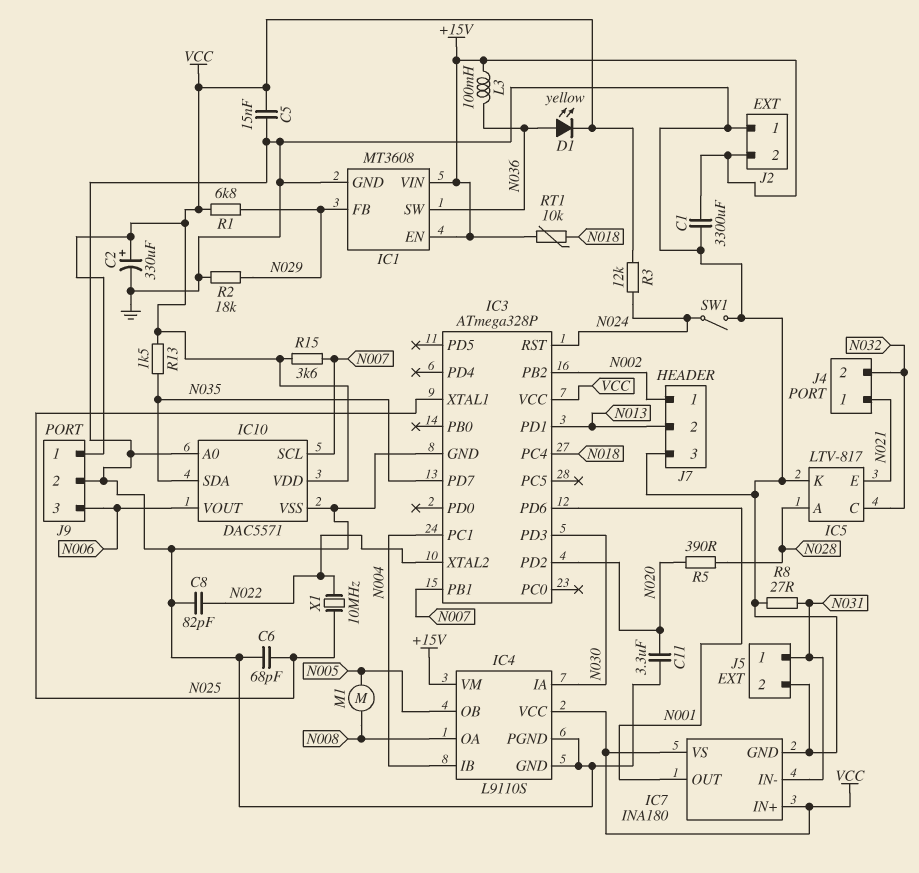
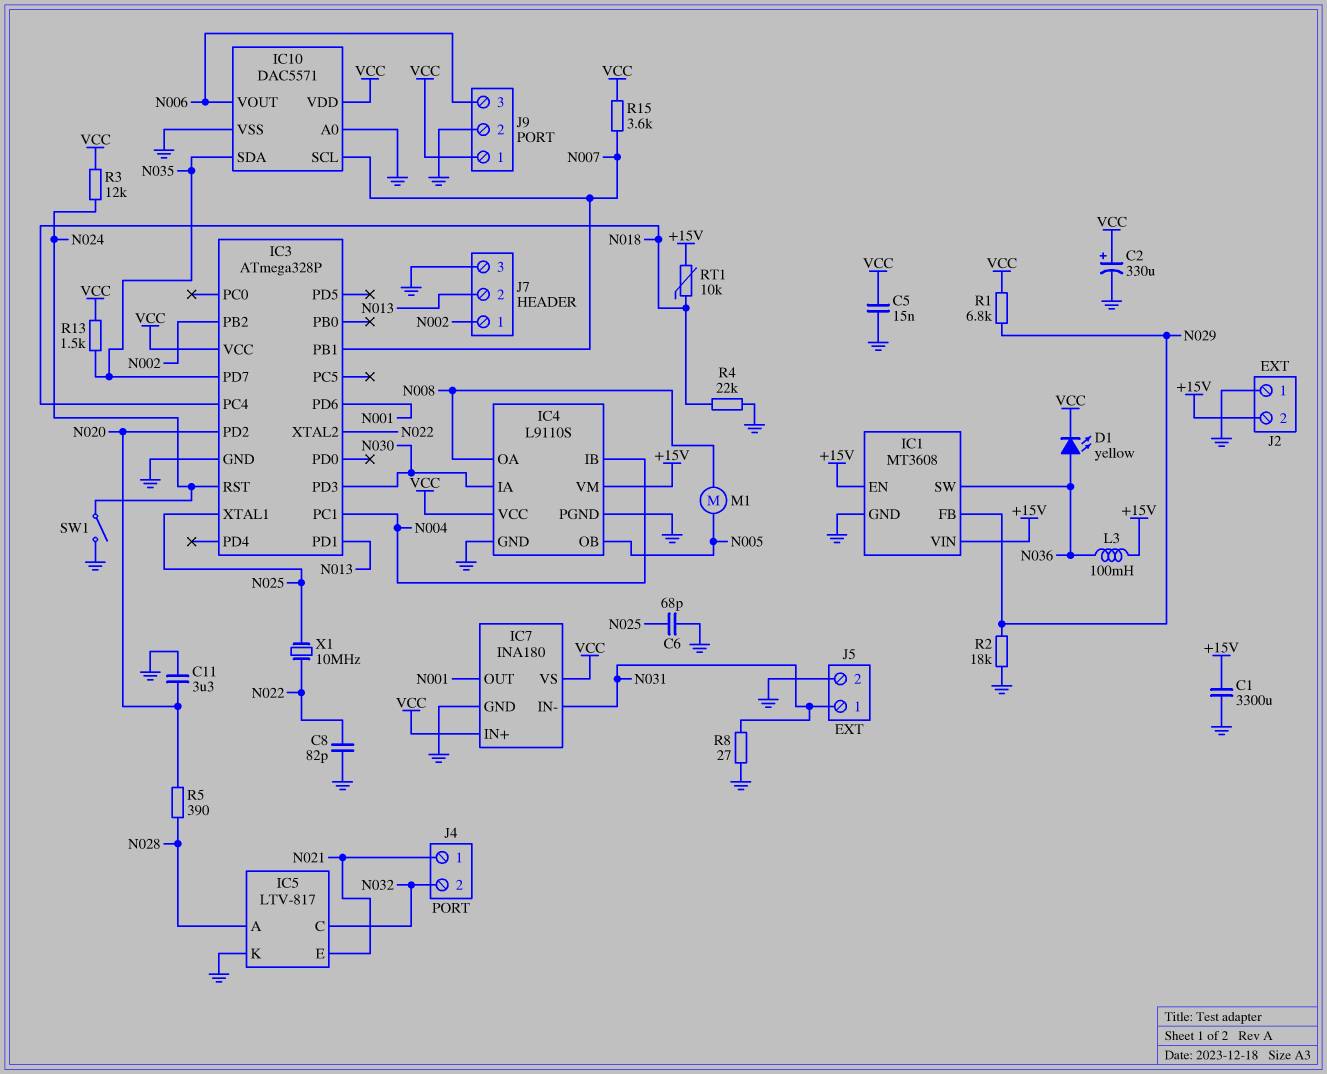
R4: none -> 22k (GND, N018)

